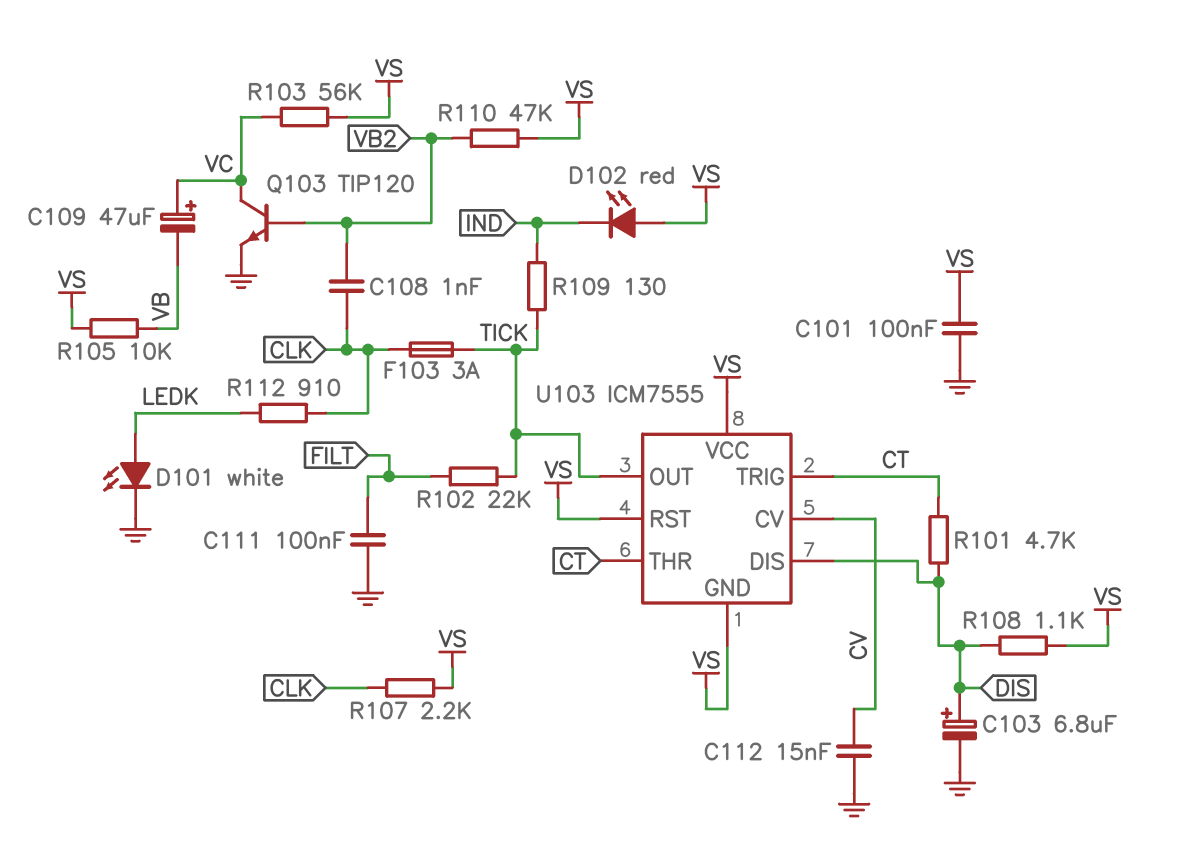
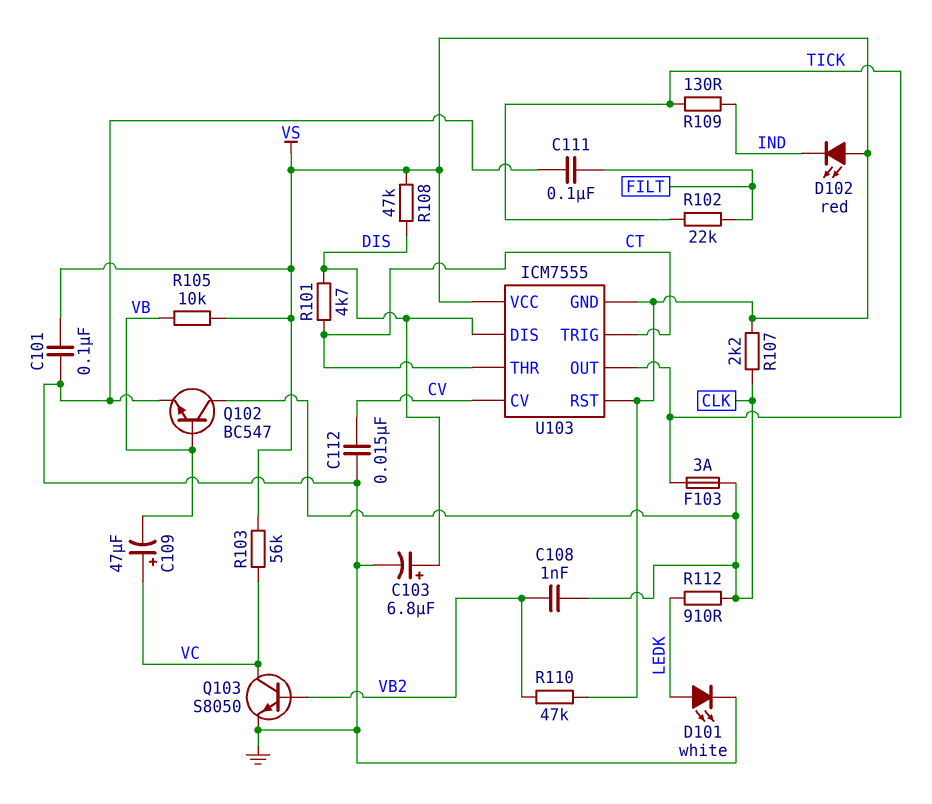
Q102: none -> NPN BC547 (B VB, C CLK, E GND)
Q103: NPN TIP120 (B VB2, C VC, E GND) -> NPN S8050 (B VB2, C VC, E GND)
R108: 1.1k (DIS, VS) -> 47k (DIS, VS)

